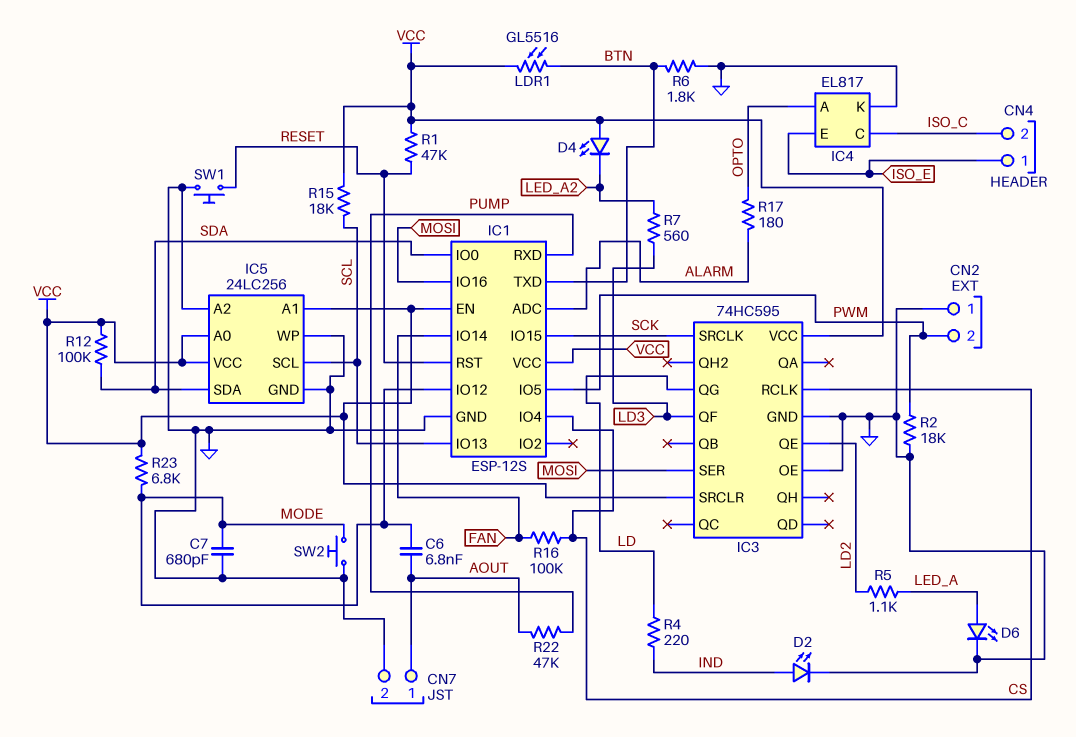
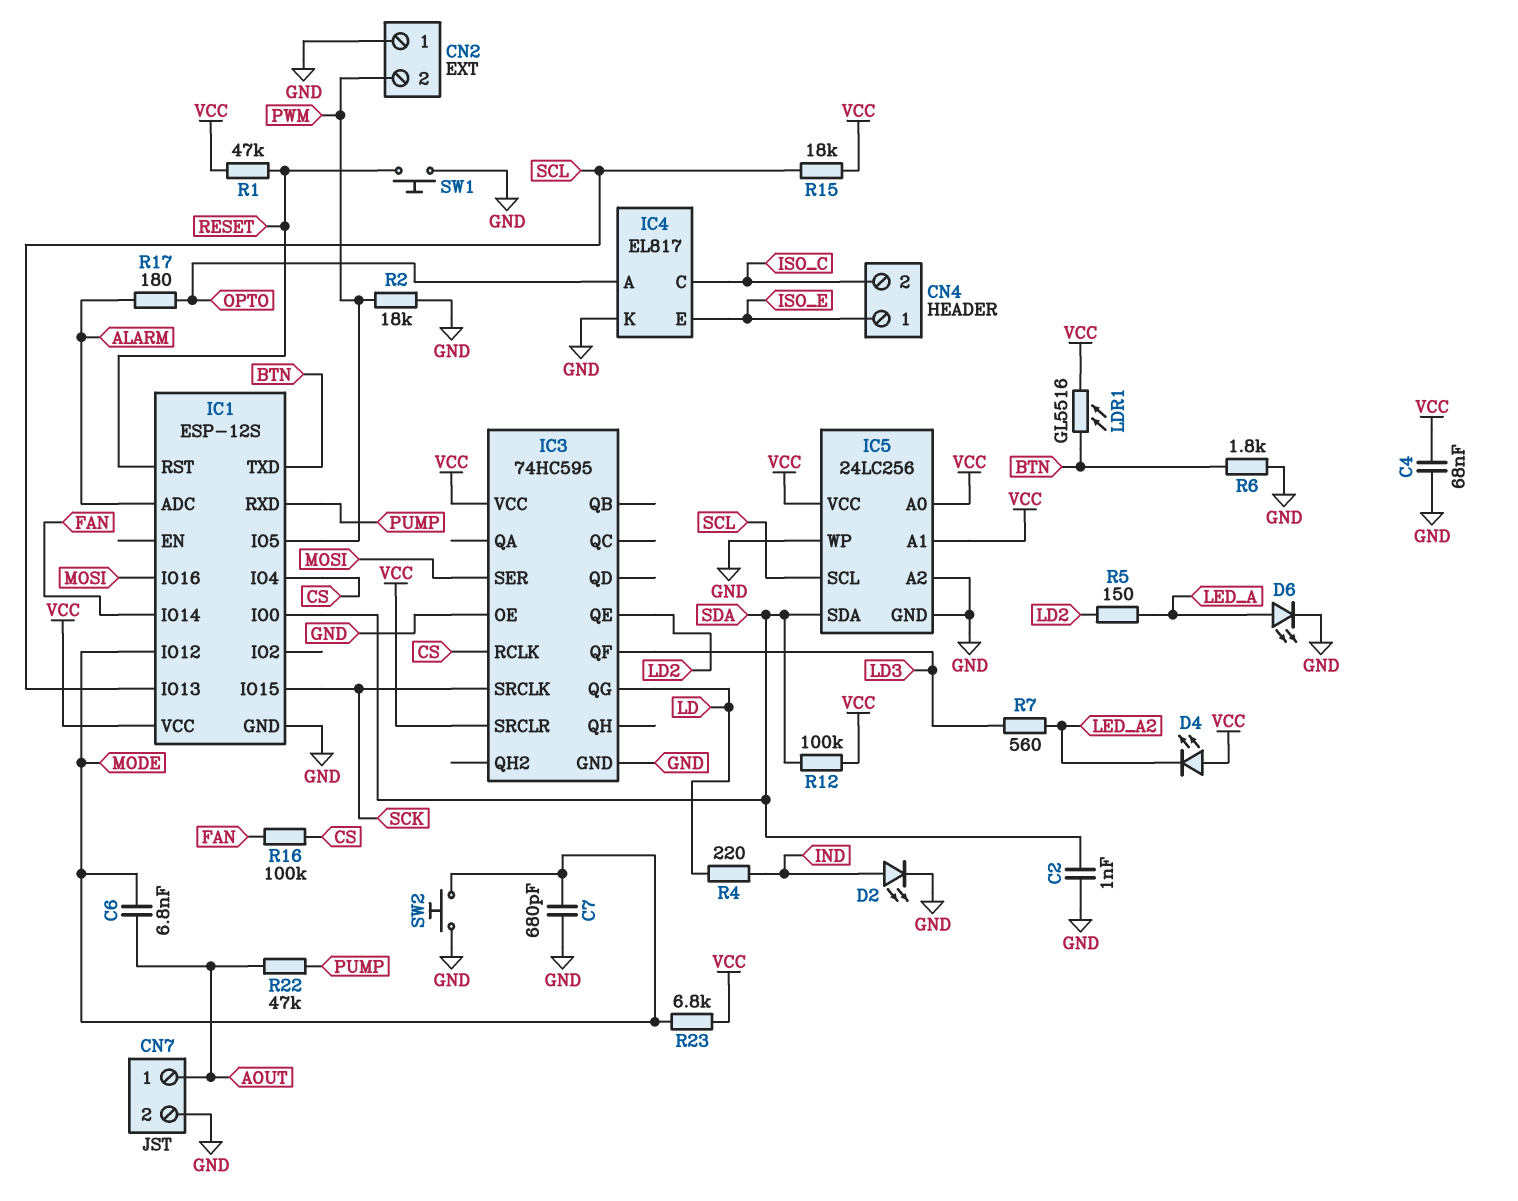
C2: none -> 1nF (GND, SDA)
C4: none -> 68nF (GND, VCC)
IC1 pin EN: VCC -> none
R5: 1.1k (LD2, LED_A) -> 150 (LD2, LED_A)

